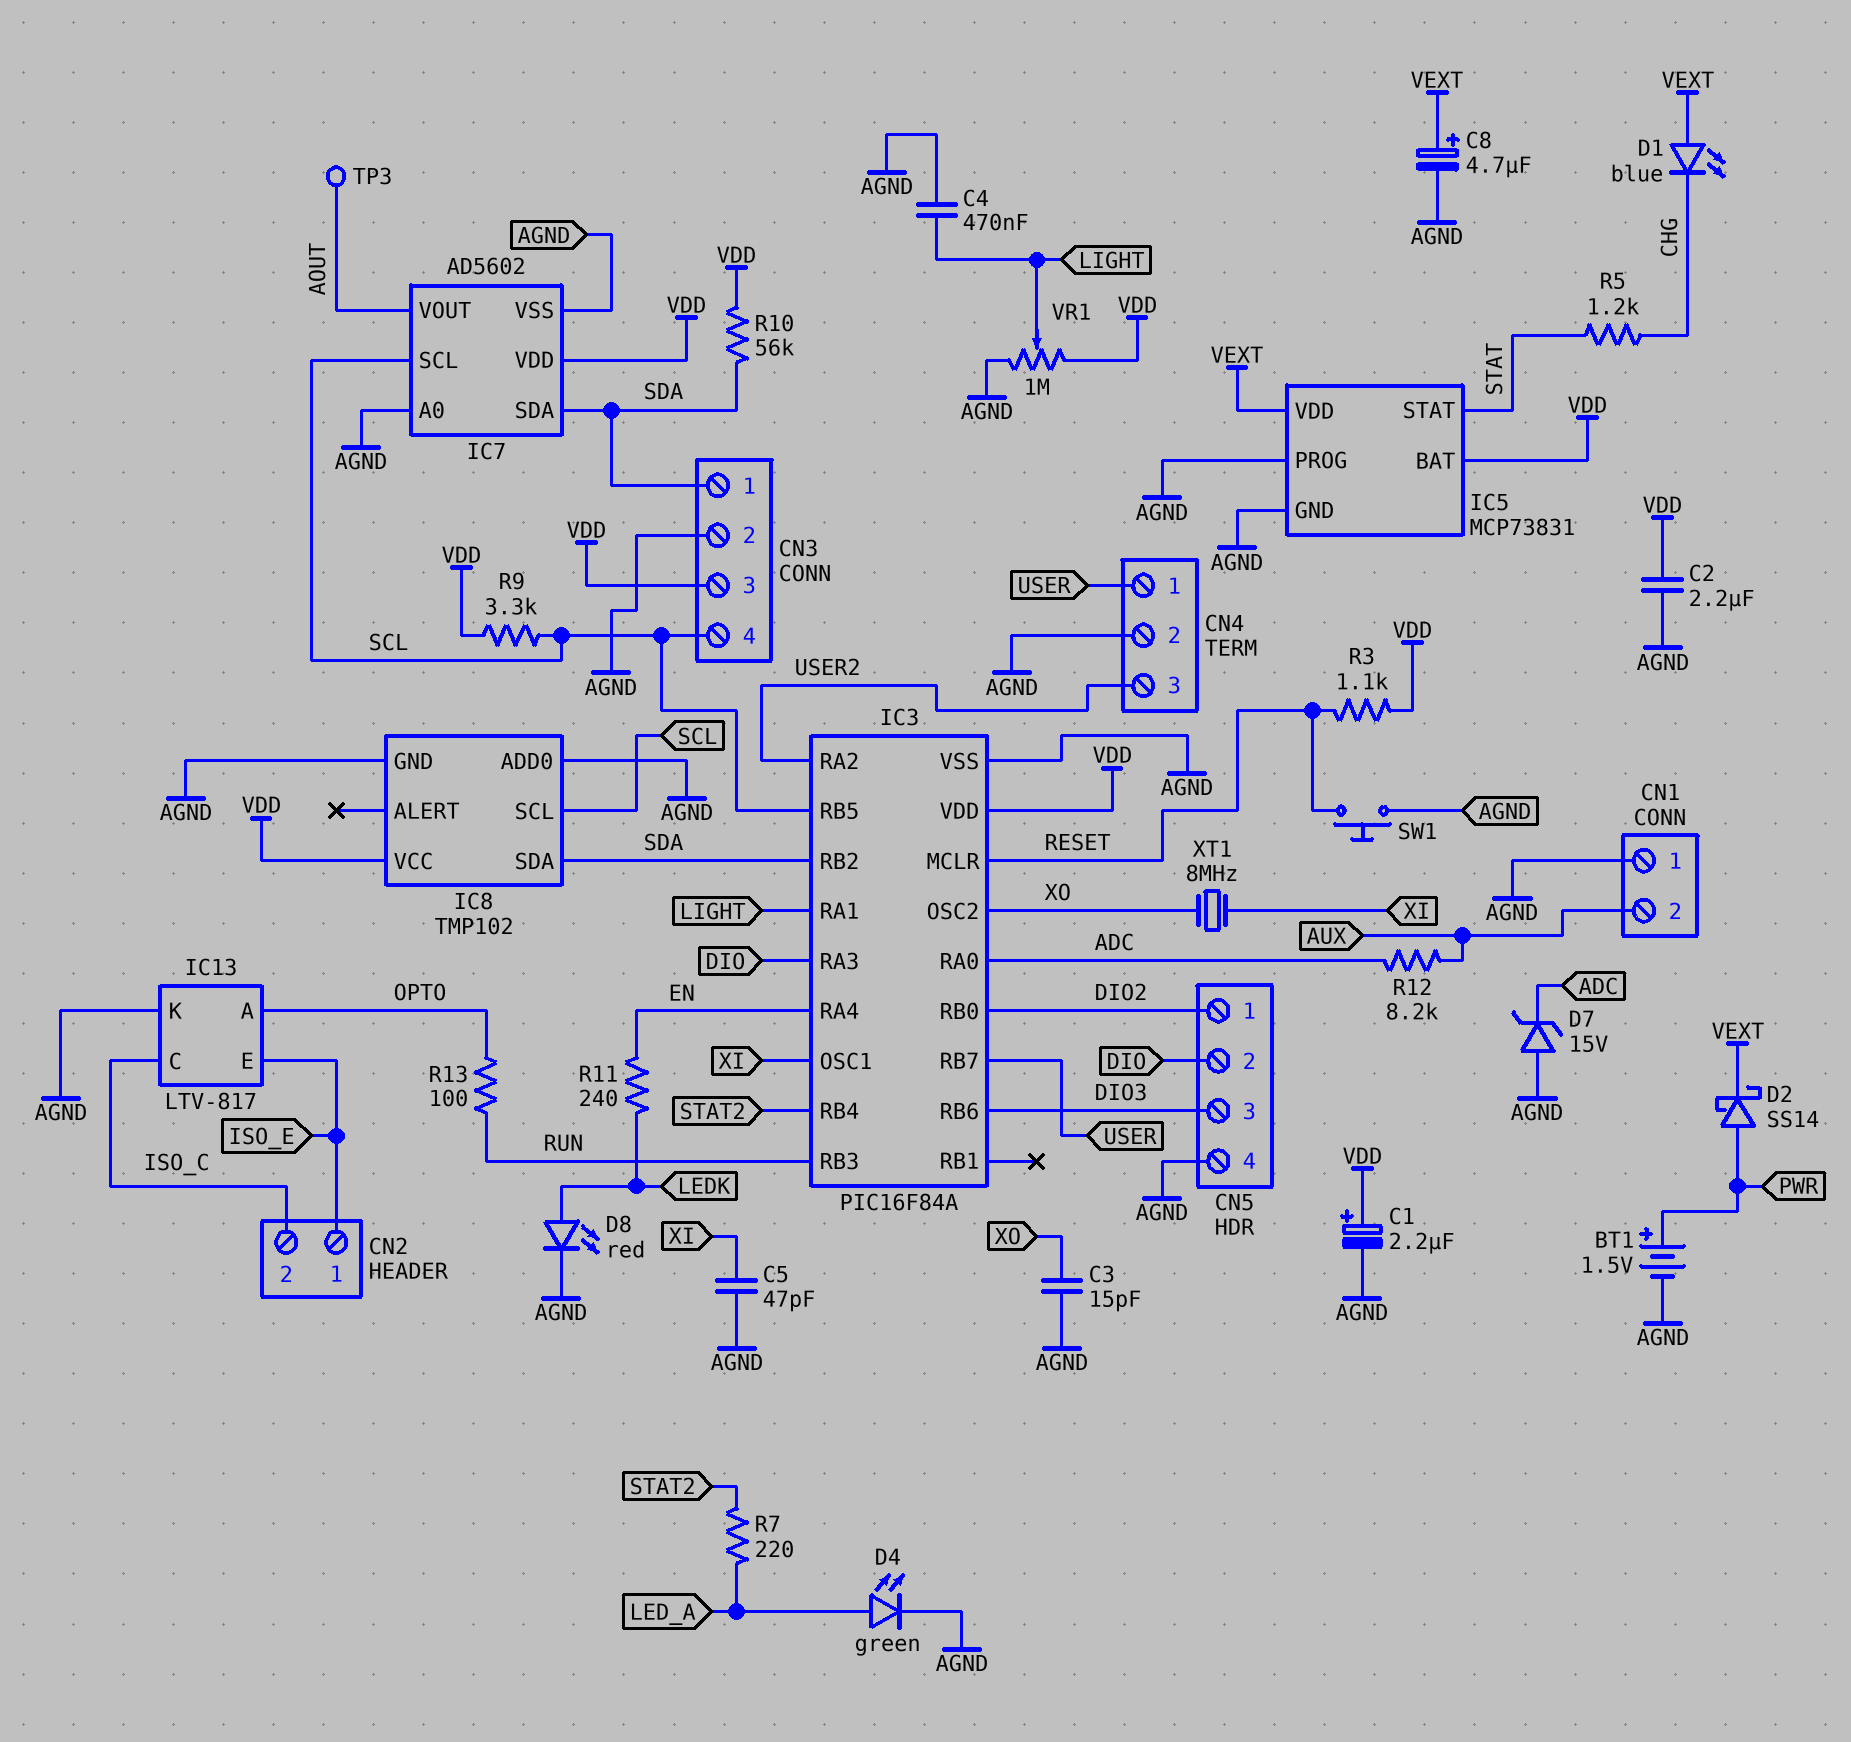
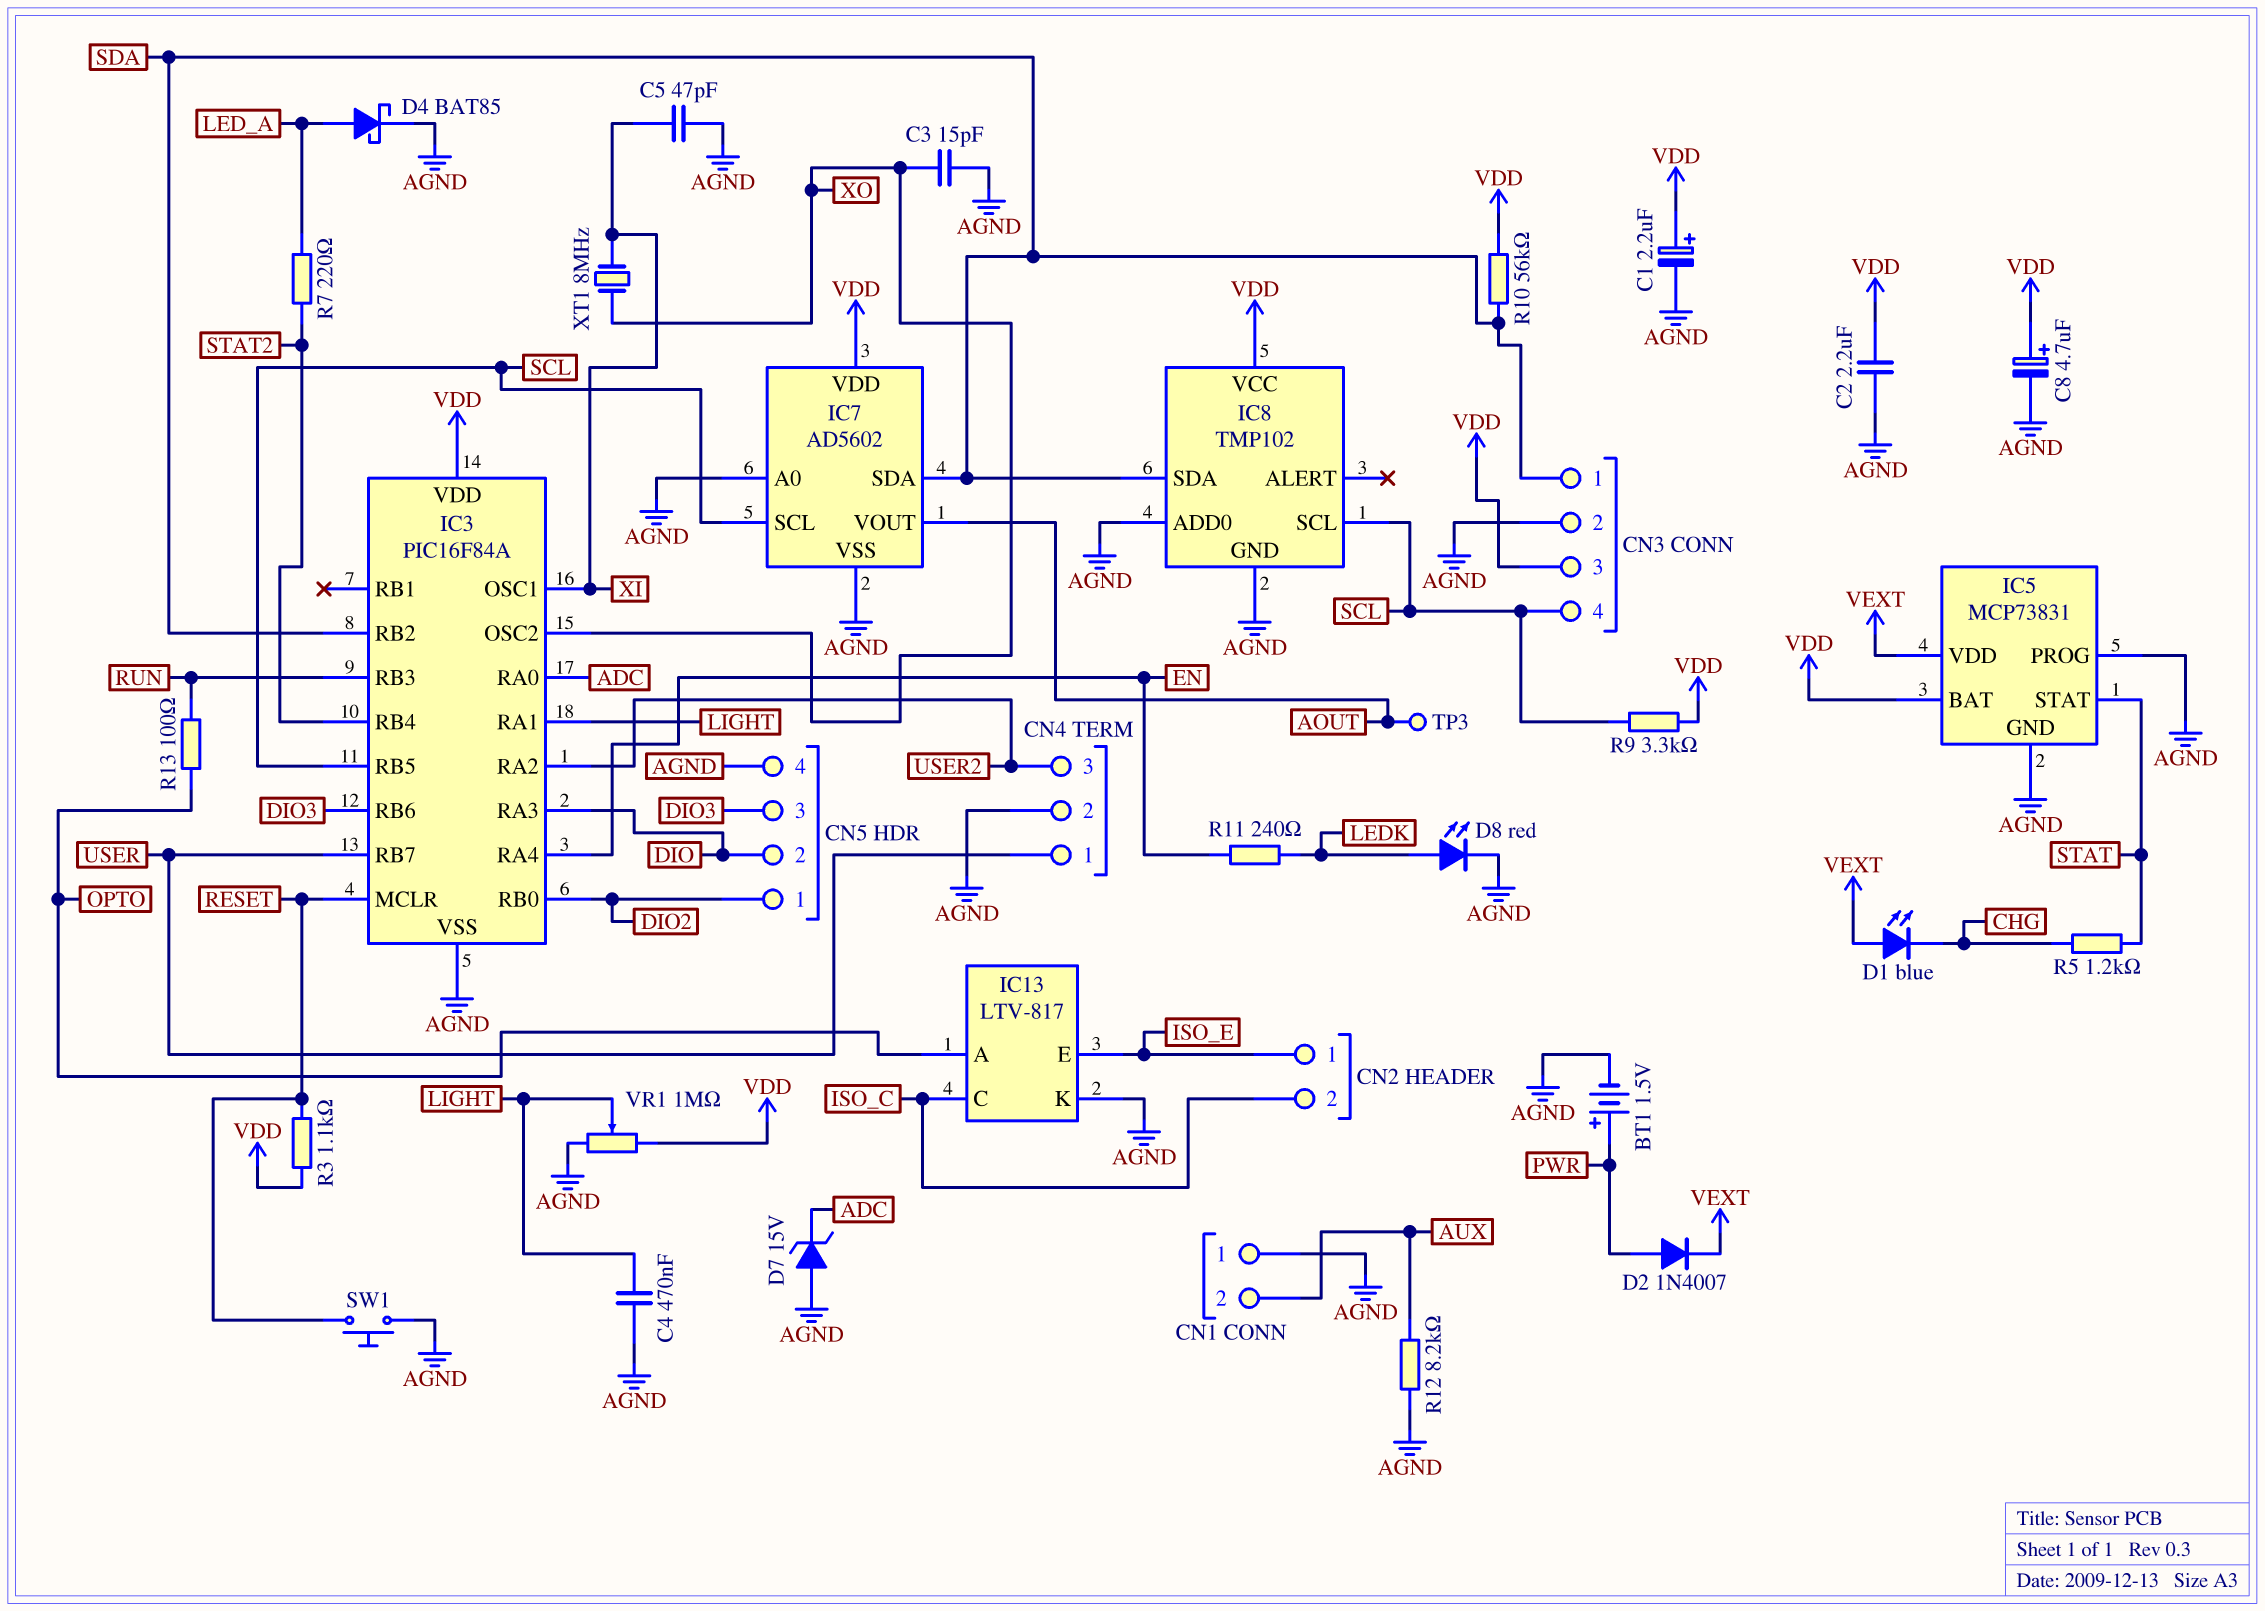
C8: 4.7uF (plus VEXT, minus AGND) -> 4.7uF (plus VDD, minus AGND)
D2: schottky SS14 (A PWR, K VEXT) -> diode 1N4007 (A PWR, K VEXT)
D4: LED green (A LED_A, K AGND) -> schottky BAT85 (A LED_A, K AGND)
R12: 8.2k (ADC, AUX) -> 8.2k (AGND, AUX)

